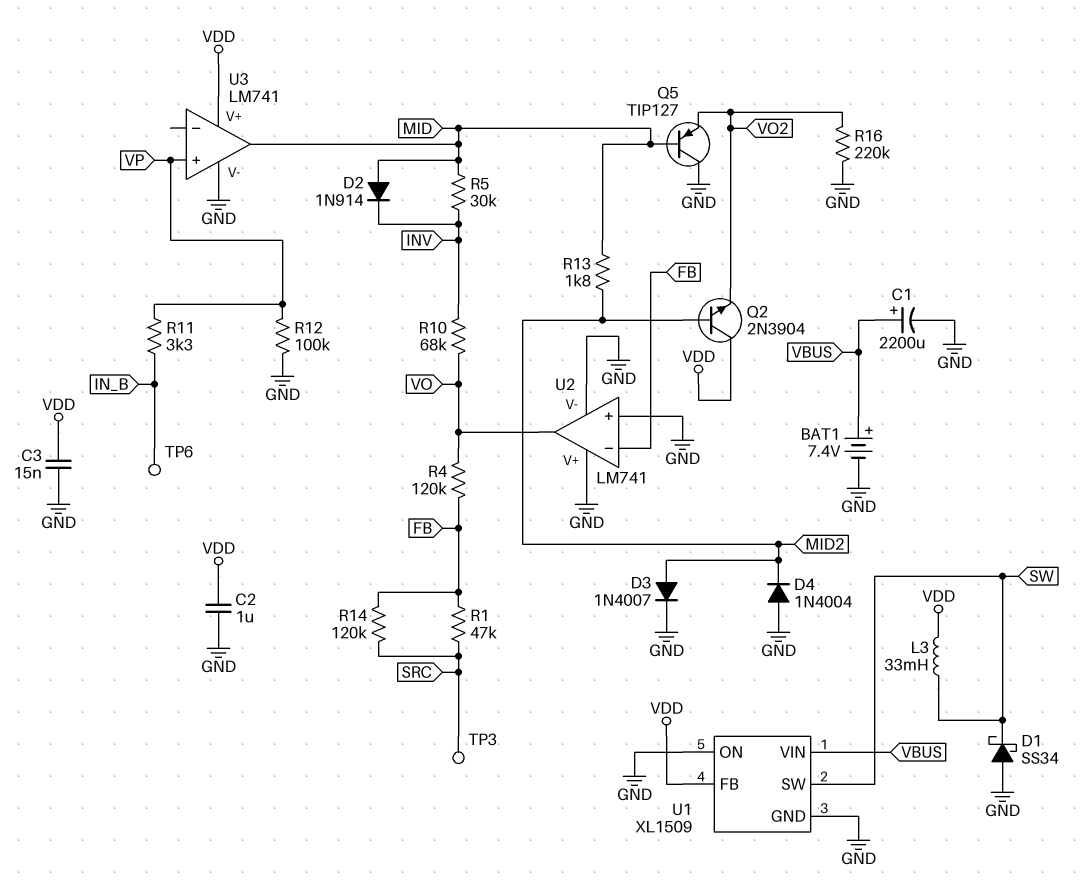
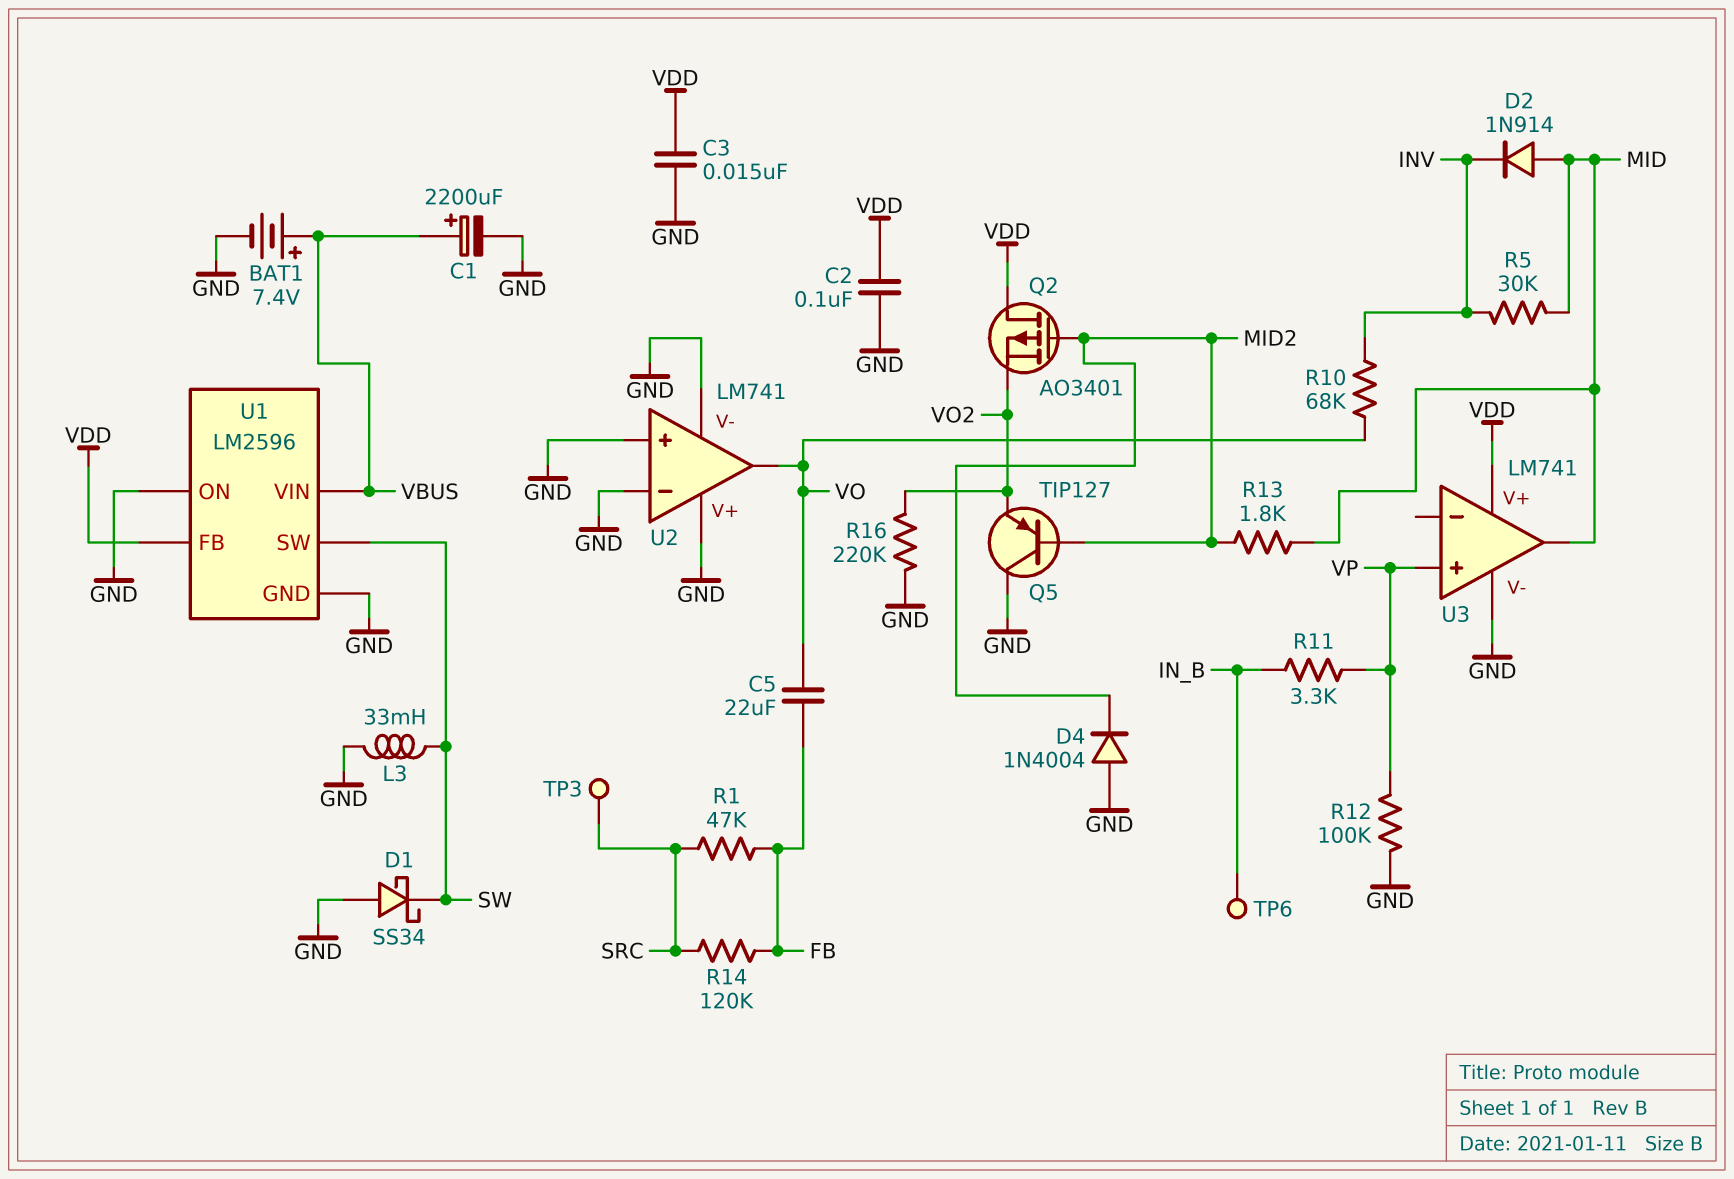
C2: 1uF (GND, VDD) -> 100nF (GND, VDD)
C5: none -> 22uF (FB, VO)
D3: diode 1N4007 (A MID2, K GND) -> none
L3: 33mH (SW, VDD) -> 33mH (GND, SW)
Q2: NPN 2N3904 (B MID2, C VDD, E VO2) -> PMOS AO3401 (G MID2, D VDD, S VO2)
Q5: PNP TIP127 (B MID, C GND, E VO2) -> PNP TIP127 (B MID2, C GND, E VO2)
R4: 120k (FB, VO) -> none
U1: XL1509 -> LM2596
U2 pin in-: FB -> GND

